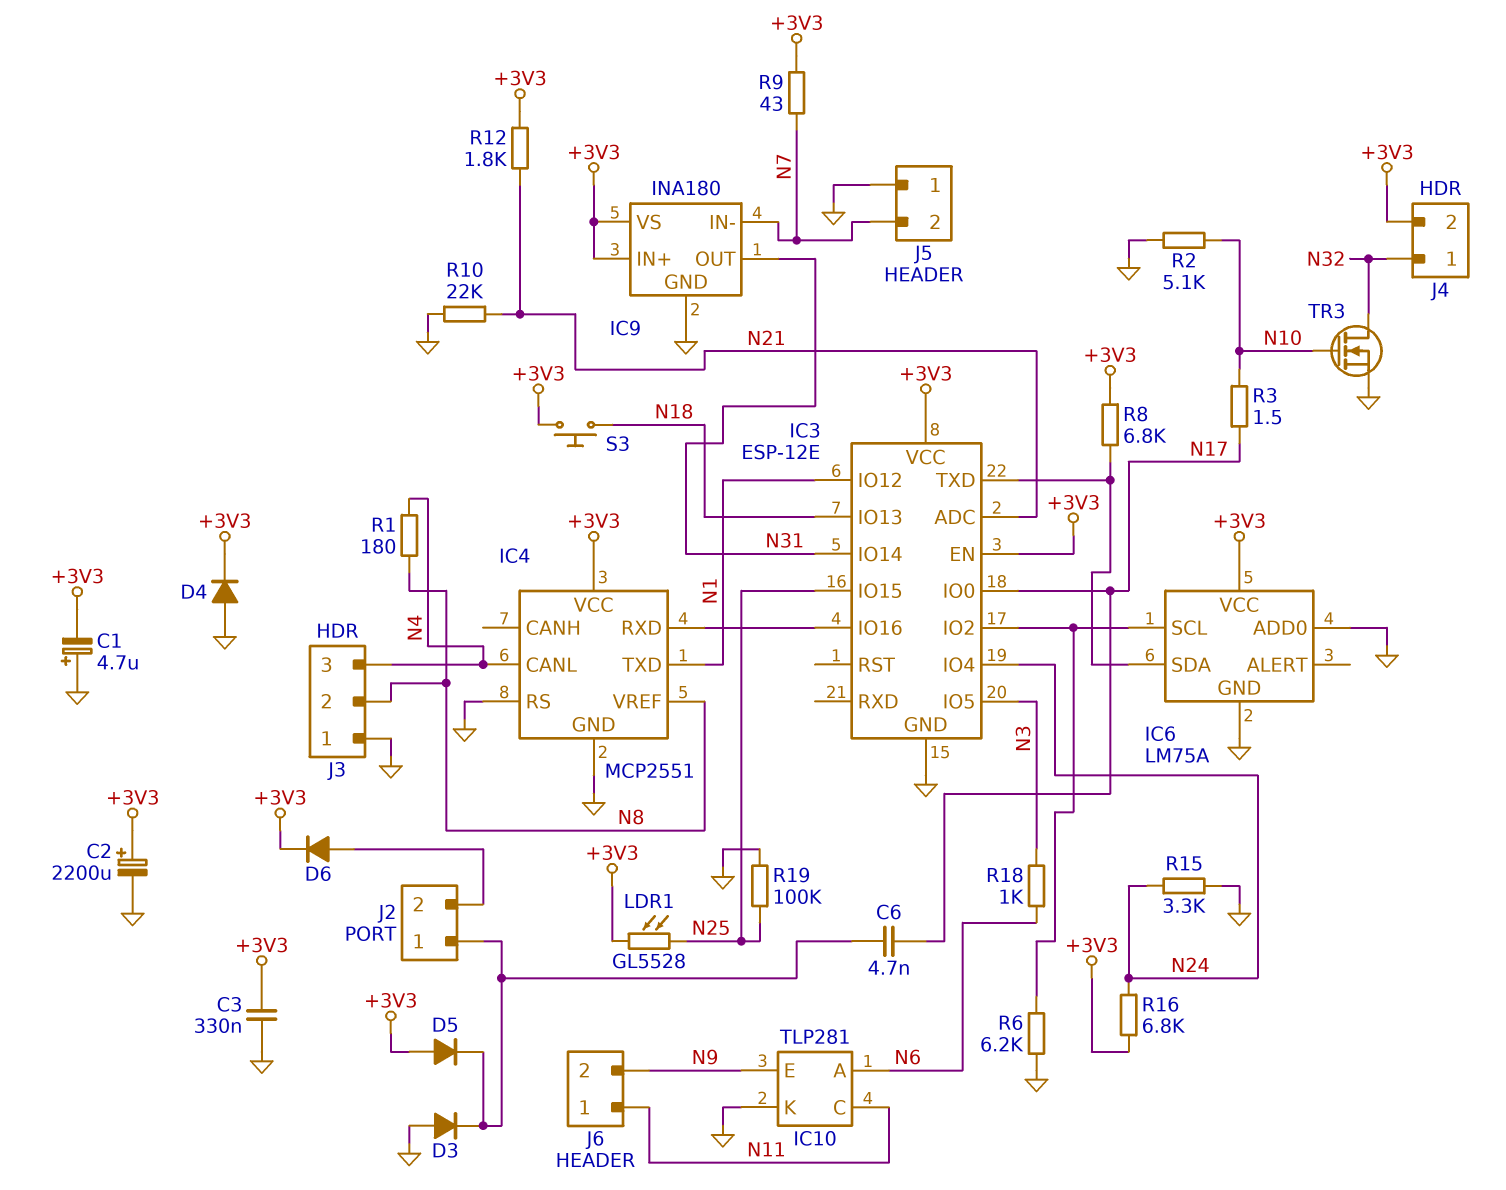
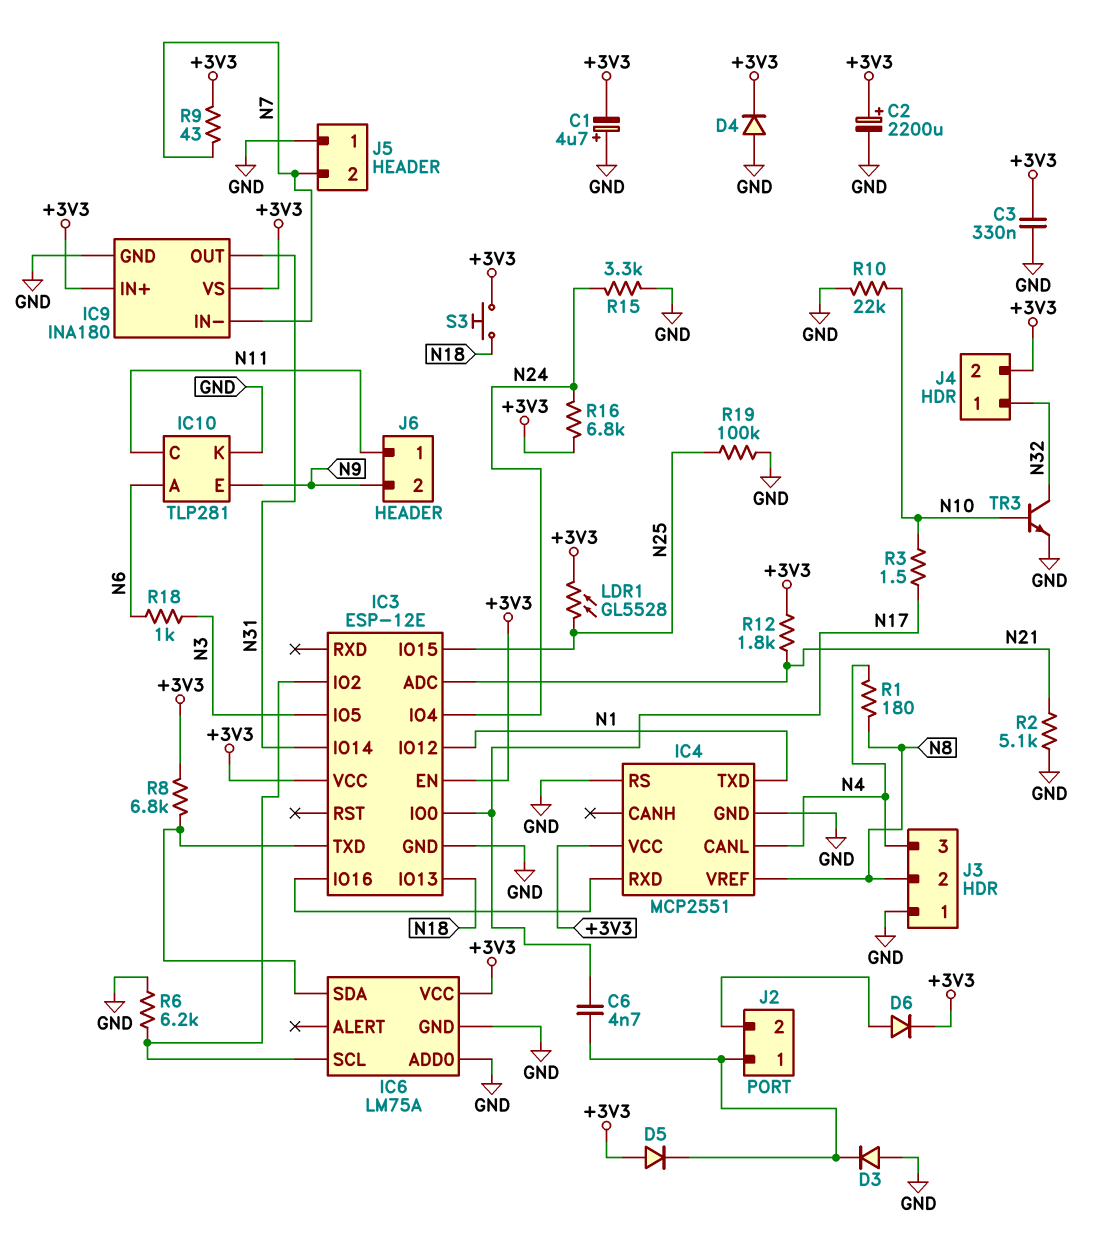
R2: 5.1k (GND, N10) -> 5.1k (GND, N21)
R10: 22k (GND, N21) -> 22k (GND, N10)
TR3: NMOS (G N10, D N32, S GND) -> NPN (B N10, C N32, E GND)

